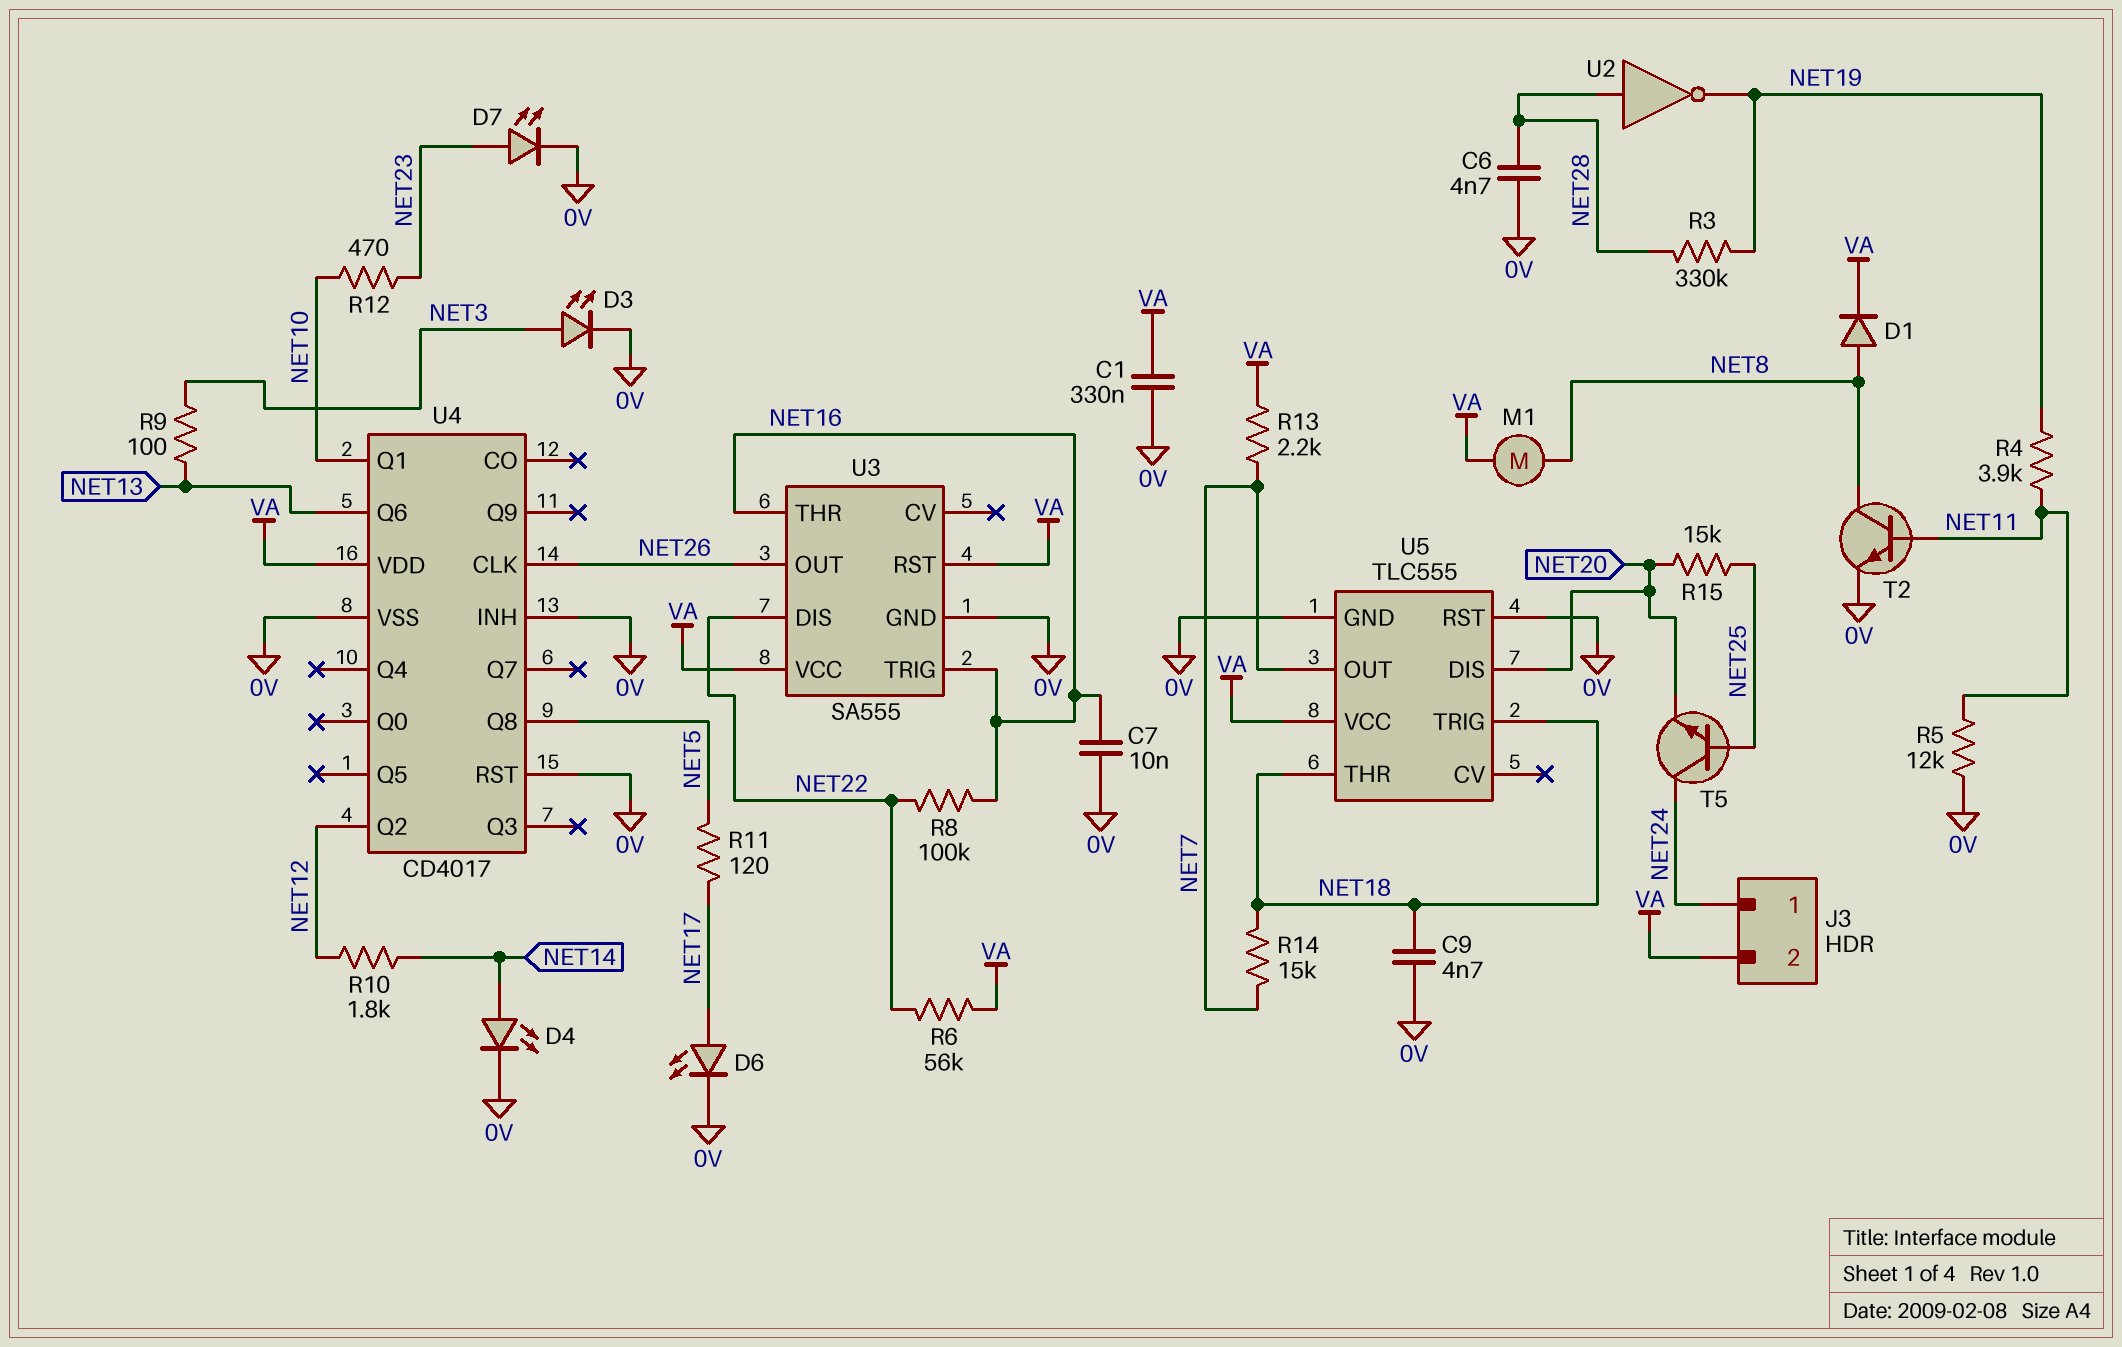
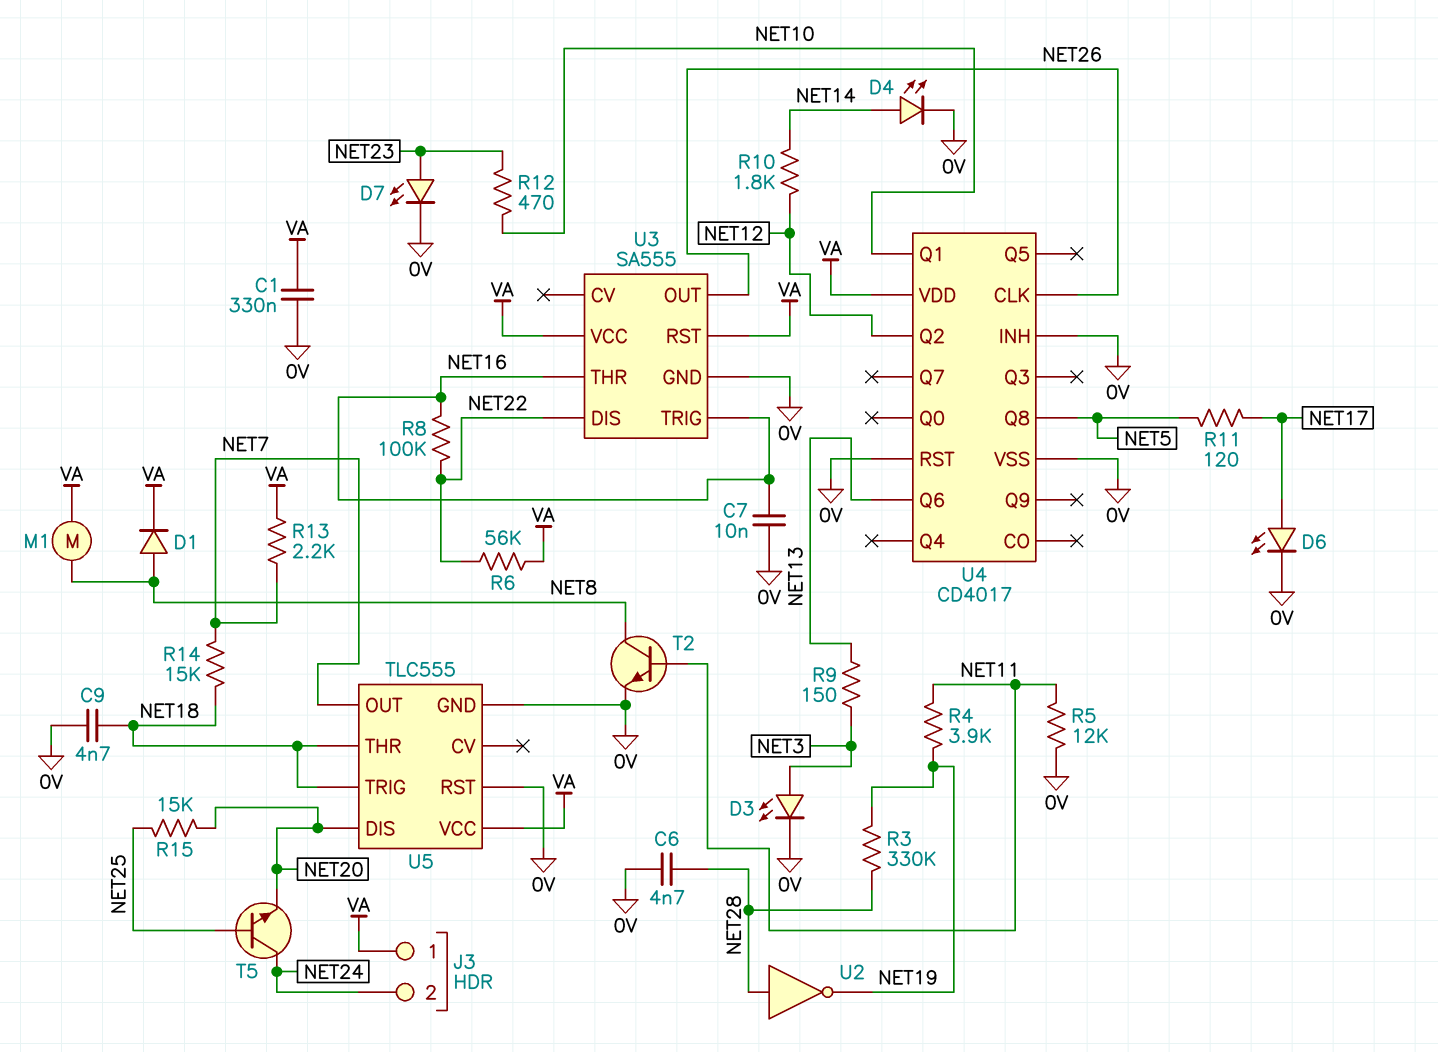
J3 pin 1: NET24 -> VA
J3 pin 2: VA -> NET24
R9: 100 (NET3, NET13) -> 150 (NET3, NET13)

